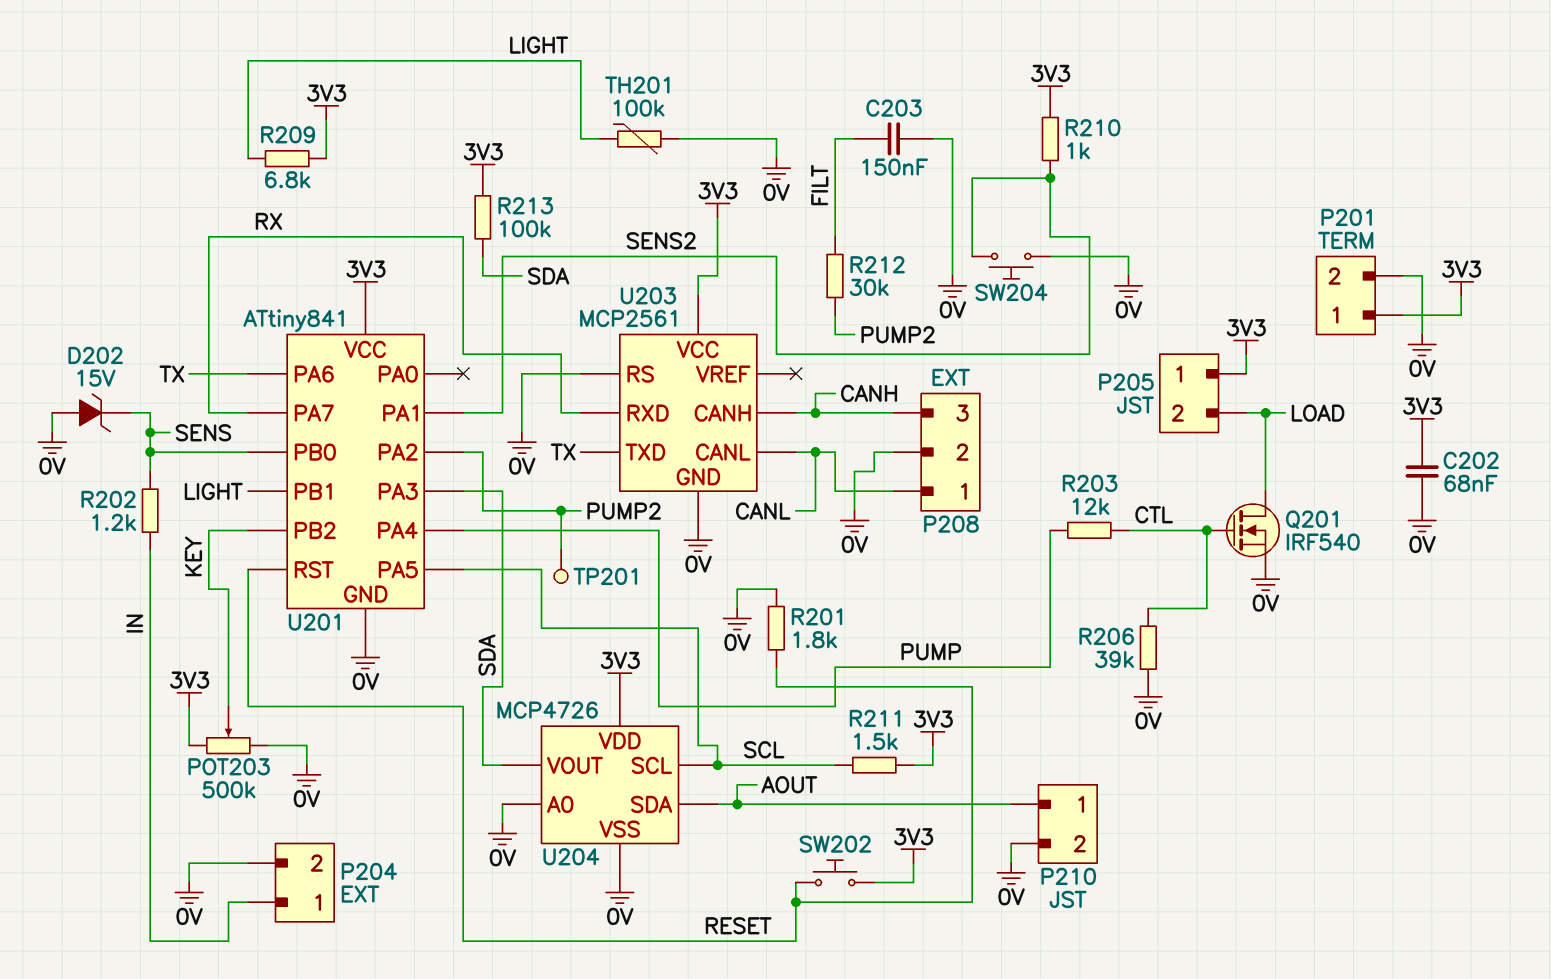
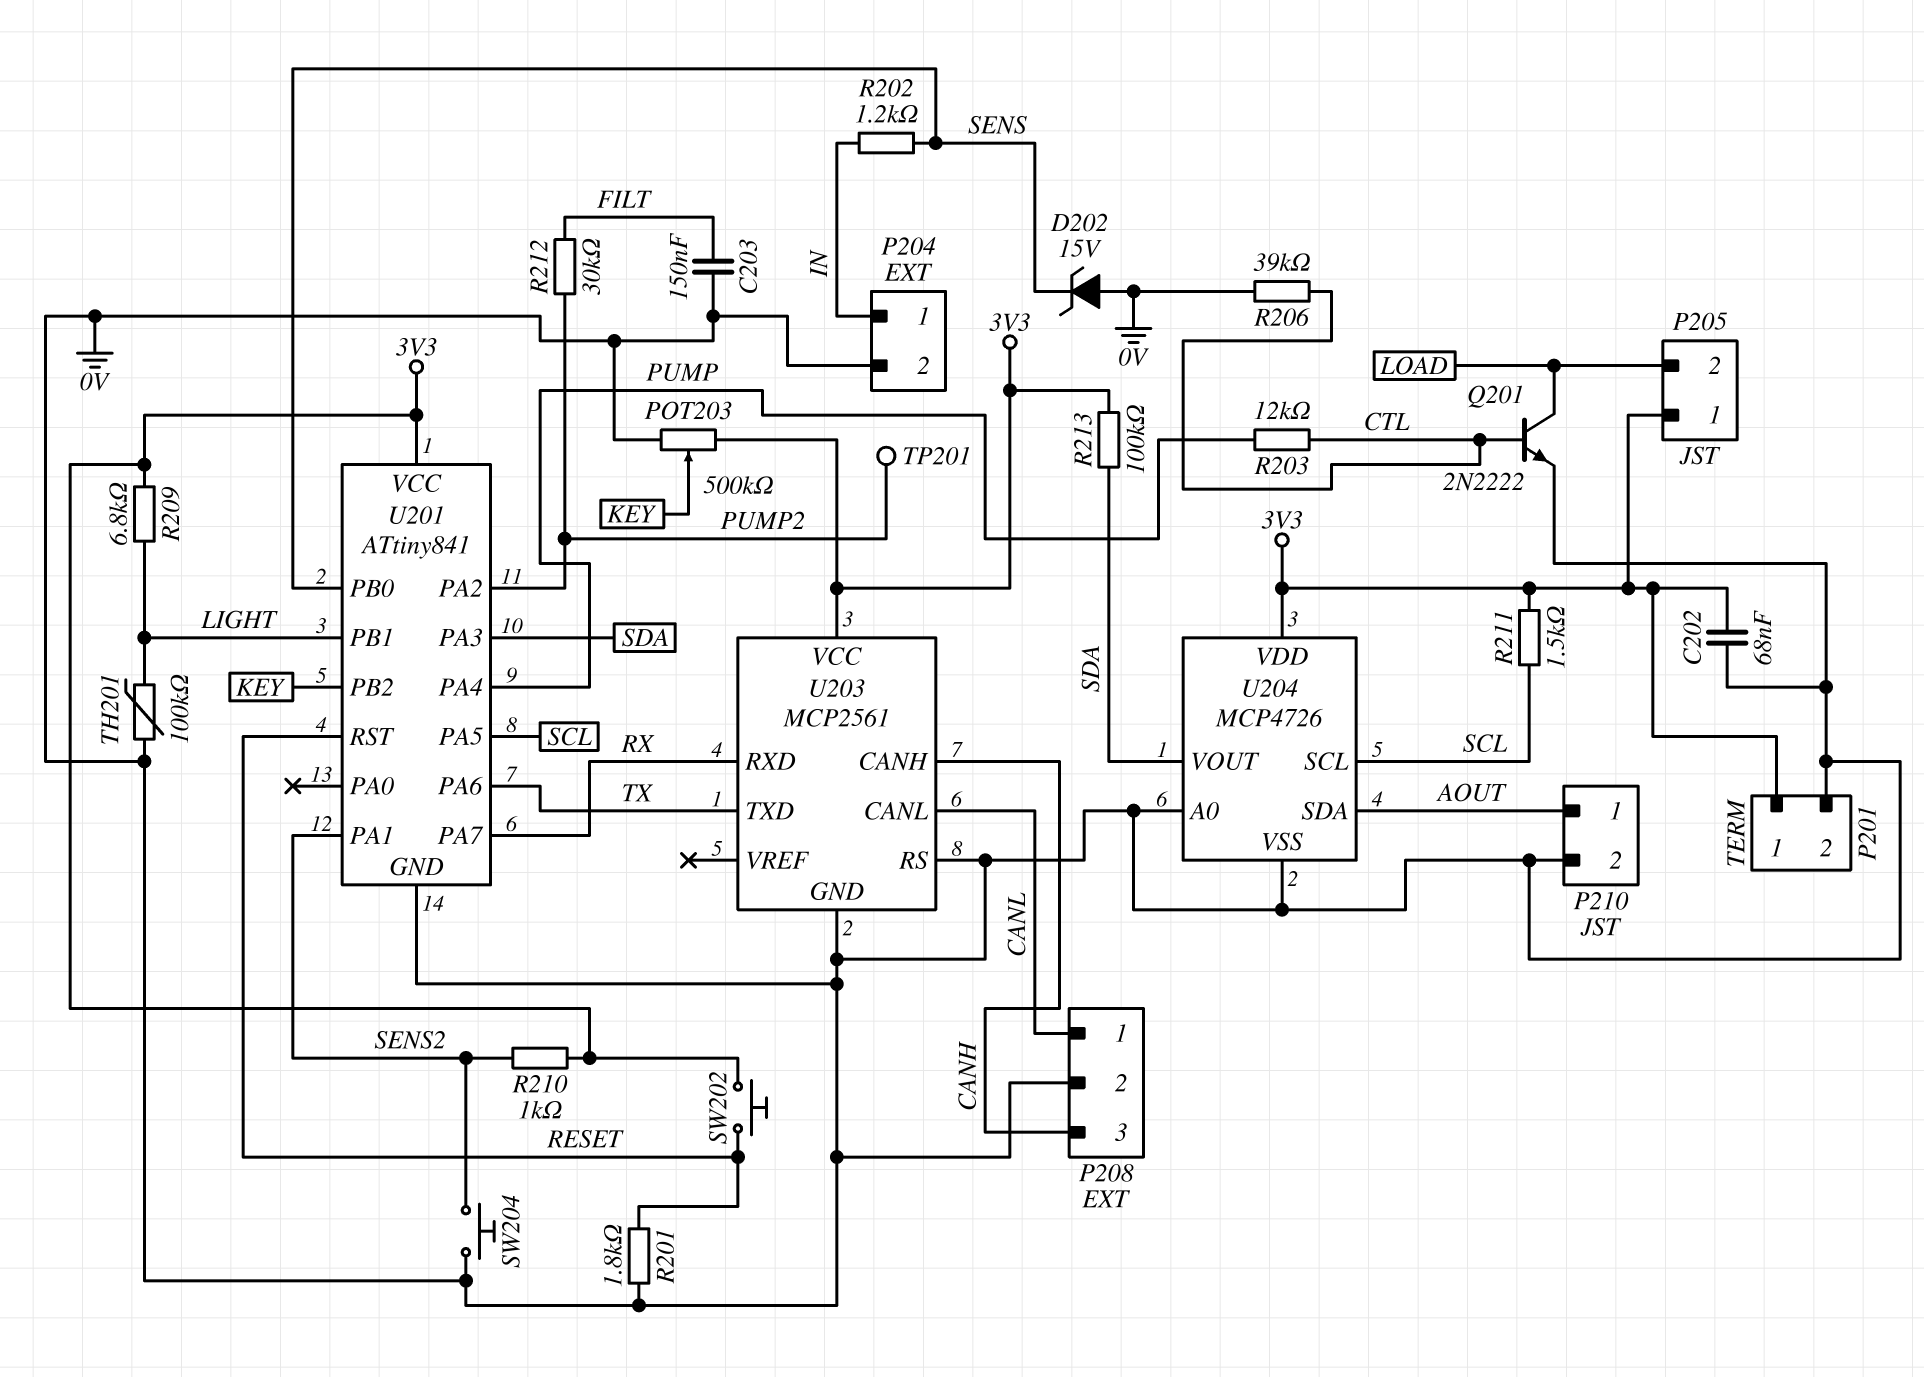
Q201: NMOS IRF540 (G CTL, D LOAD, S 0V) -> NPN 2N2222 (B CTL, C LOAD, E 0V)

